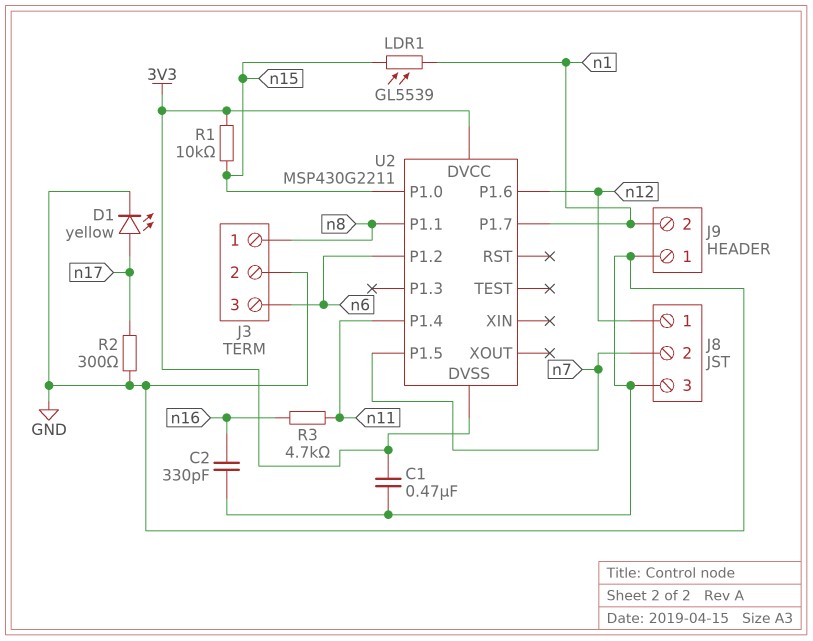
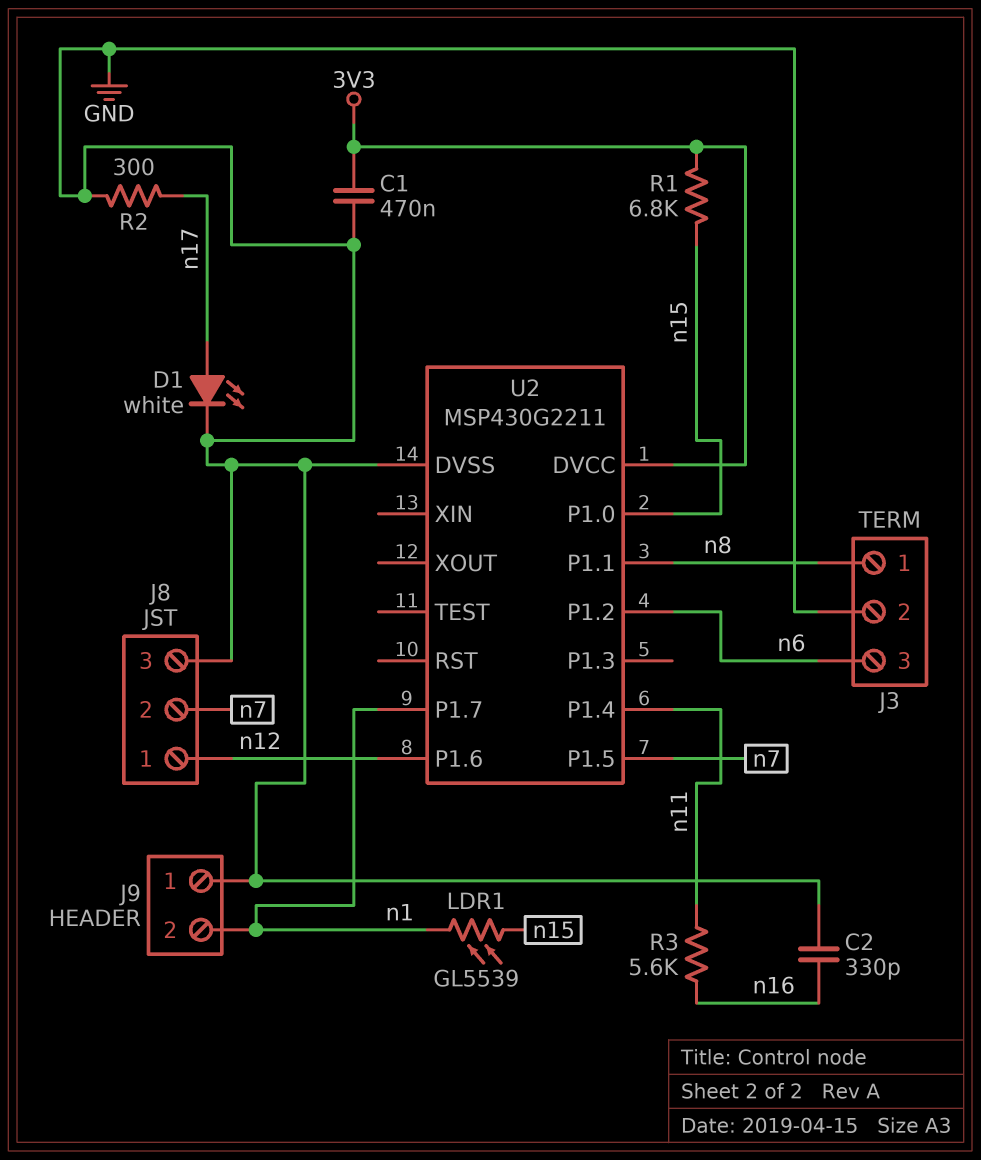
D1: LED yellow (A n17, K GND) -> LED white (A n17, K GND)
R1: 10k (3V3, n15) -> 6.8k (3V3, n15)
R3: 4.7k (n11, n16) -> 5.6k (n11, n16)
U2 pin DVSS: 3V3 -> GND

